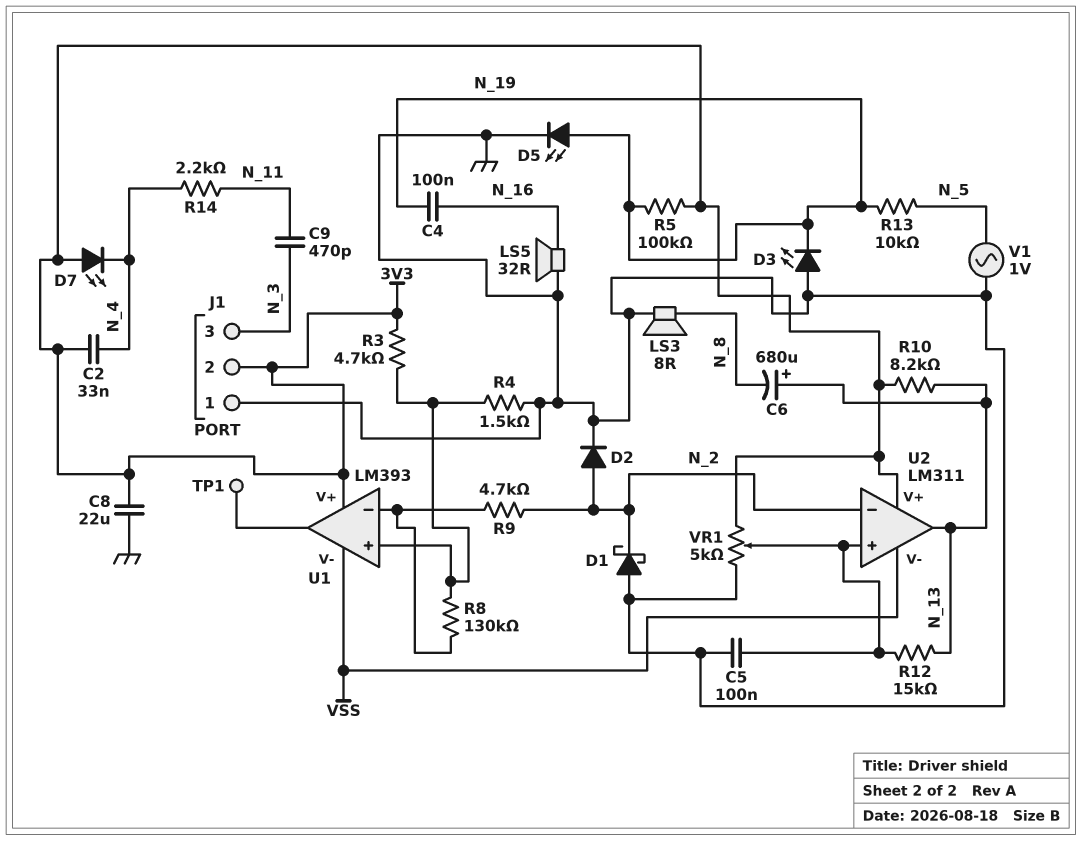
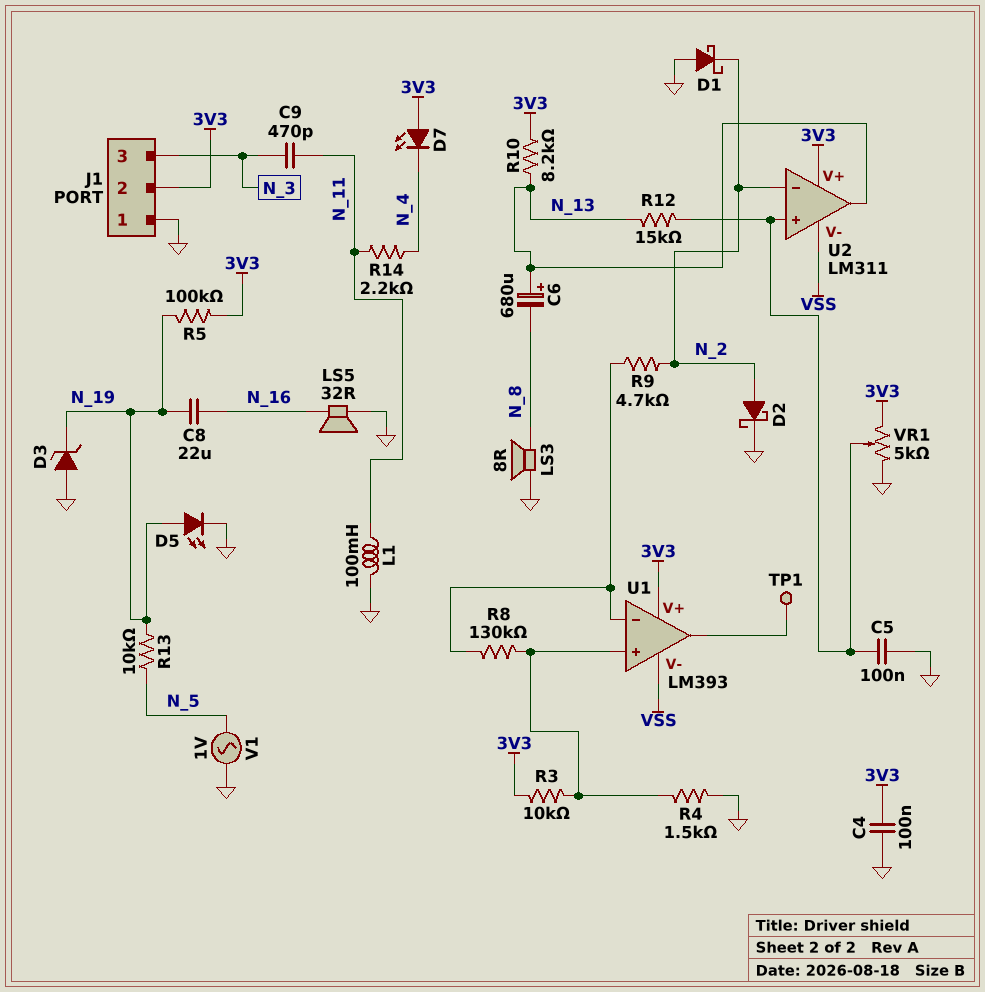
C2: 33nF (3V3, N_4) -> none
C4: 100nF (N_16, N_19) -> 100nF (3V3, GND)
C8: 22uF (3V3, GND) -> 22uF (N_16, N_19)
D2: diode (A N_2, K GND) -> schottky (A N_2, K GND)
D3: LED (A GND, K N_19) -> zener (A GND, K N_19)
L1: none -> 100mH (GND, N_11)
R3: 4.7k (3V3, U1/in+) -> 10k (3V3, U1/in+)

